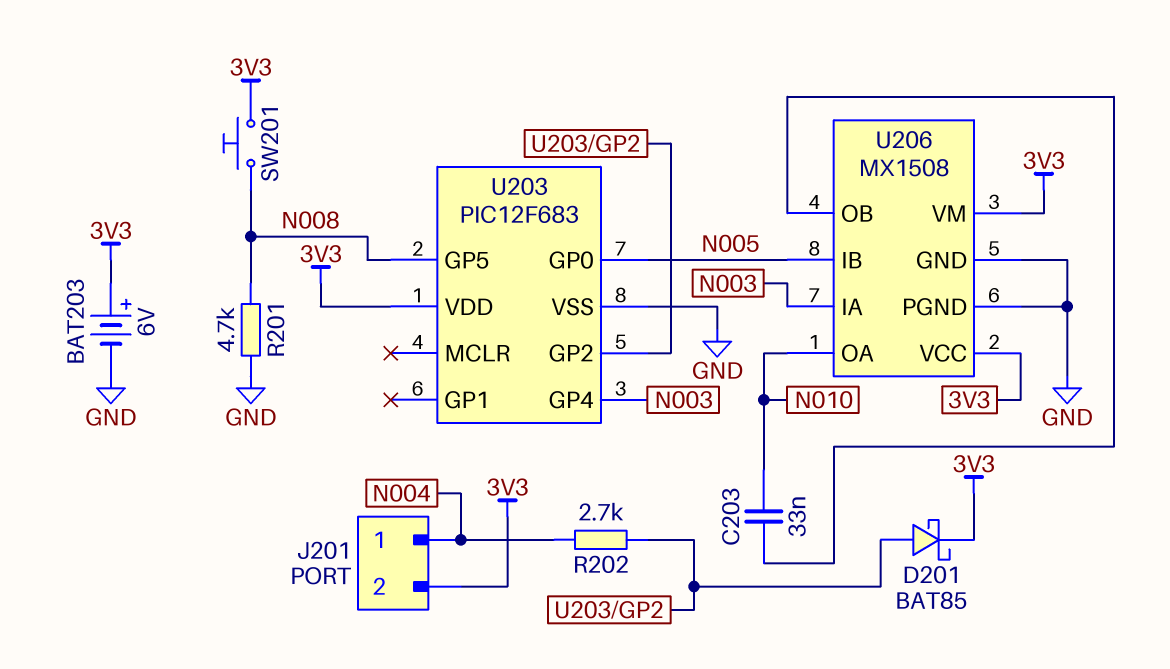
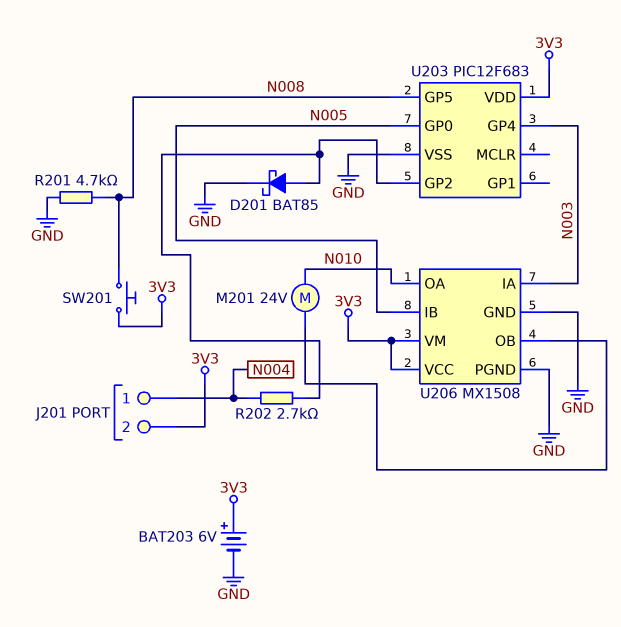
C203: 33nF (N010, U206/OB) -> none
D201: schottky BAT85 (A U203/GP2, K 3V3) -> schottky BAT85 (A U203/GP2, K GND)
M201: none -> motor 24V (N010, U206/OB)

